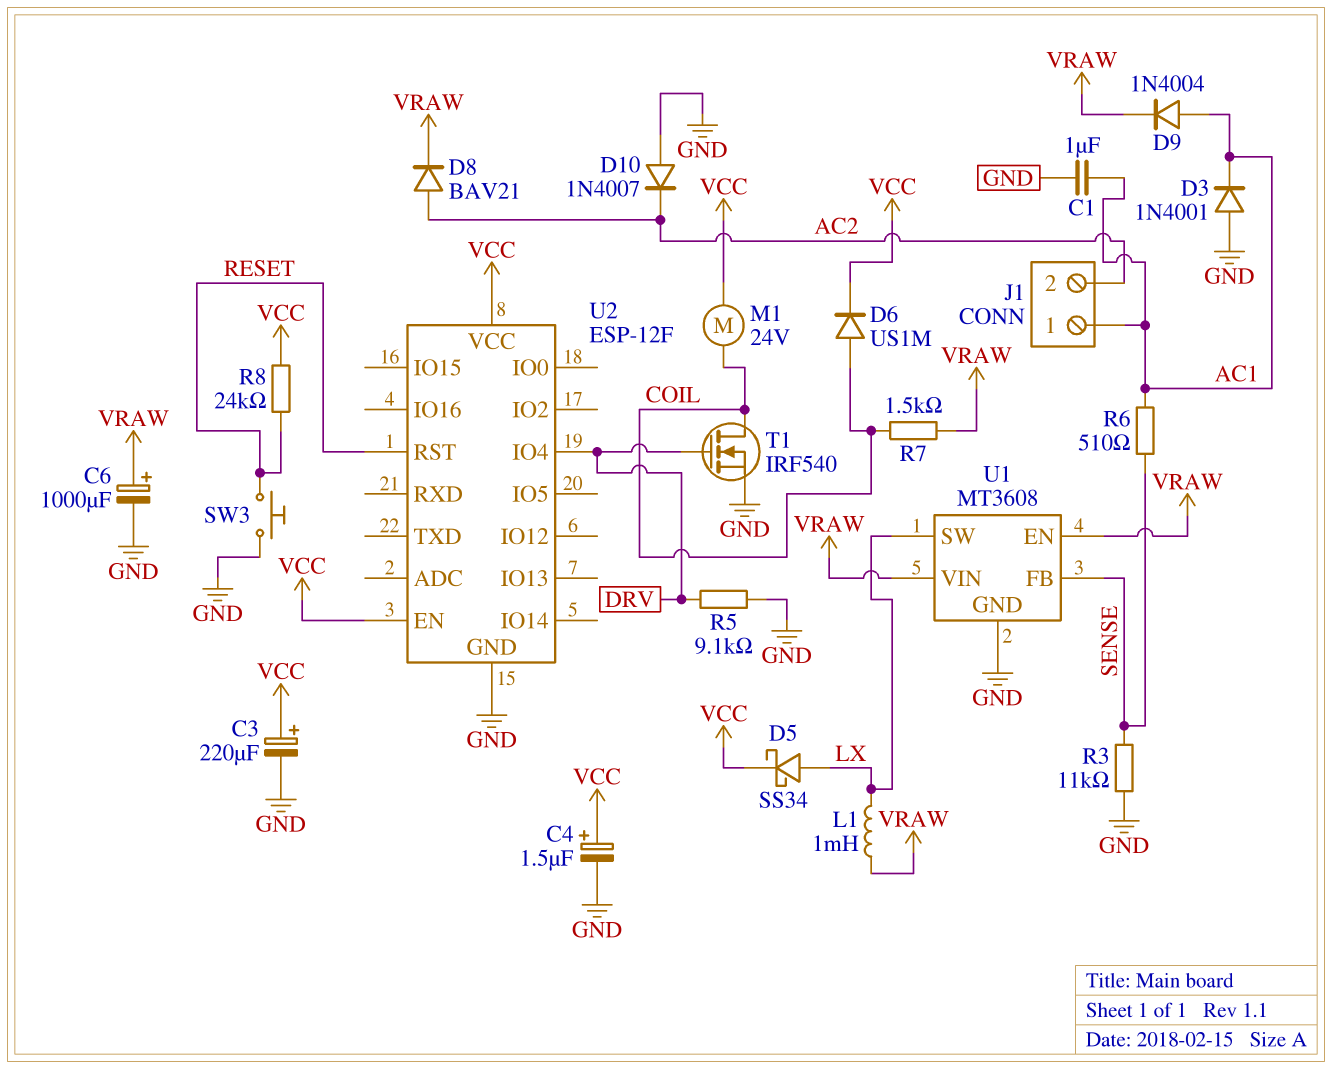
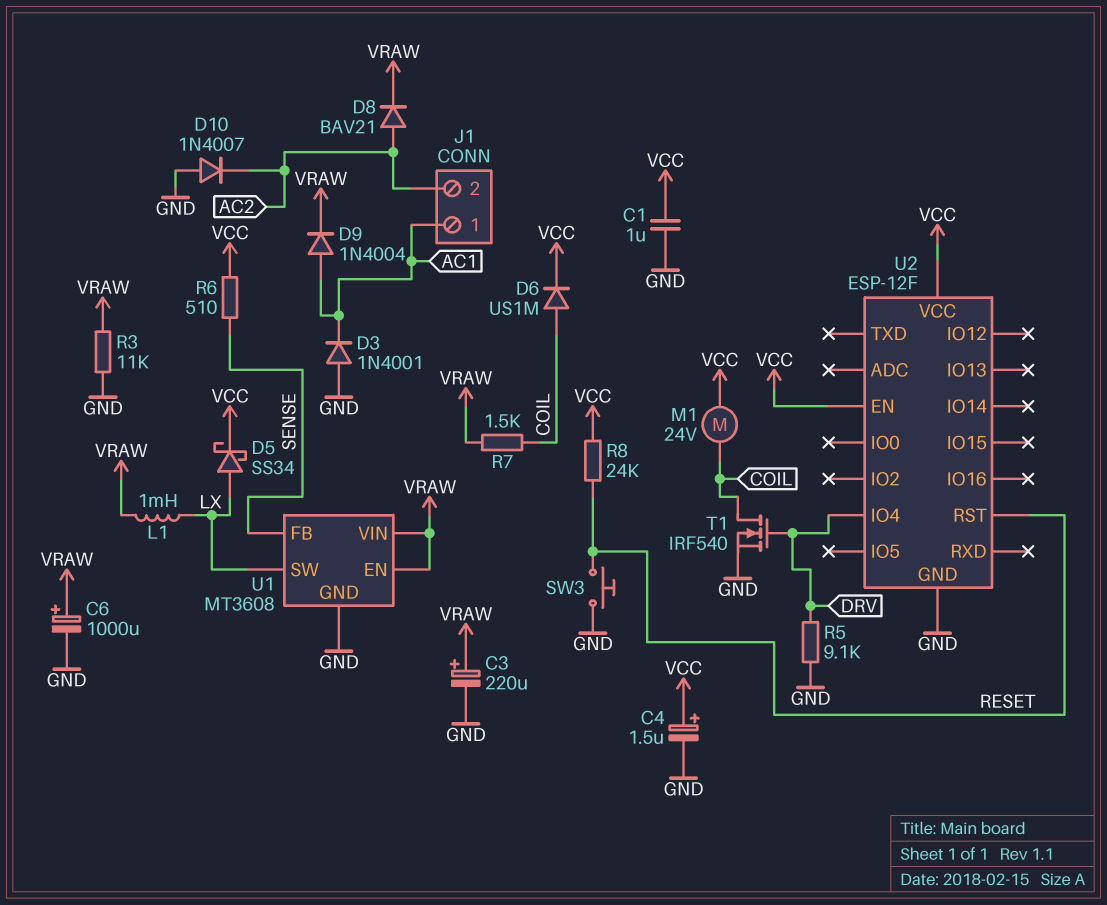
C1: 1uF (AC1, GND) -> 1uF (GND, VCC)
C3: 220uF (plus VCC, minus GND) -> 220uF (plus VRAW, minus GND)
R3: 11k (GND, SENSE) -> 11k (GND, VRAW)
R6: 510 (AC1, SENSE) -> 510 (SENSE, VCC)

